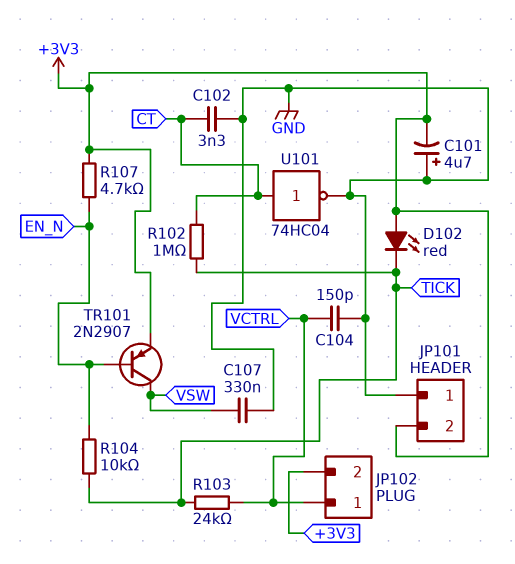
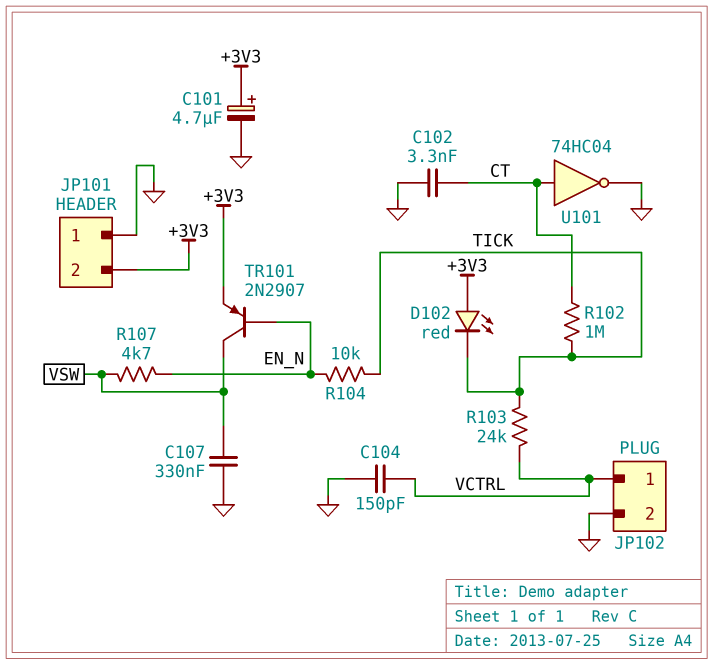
C101: 4.7uF (plus GND, minus +3V3) -> 4.7uF (plus +3V3, minus GND)
JP102 pin 2: +3V3 -> GND
R107: 4.7k (+3V3, EN_N) -> 4.7k (EN_N, VSW)

